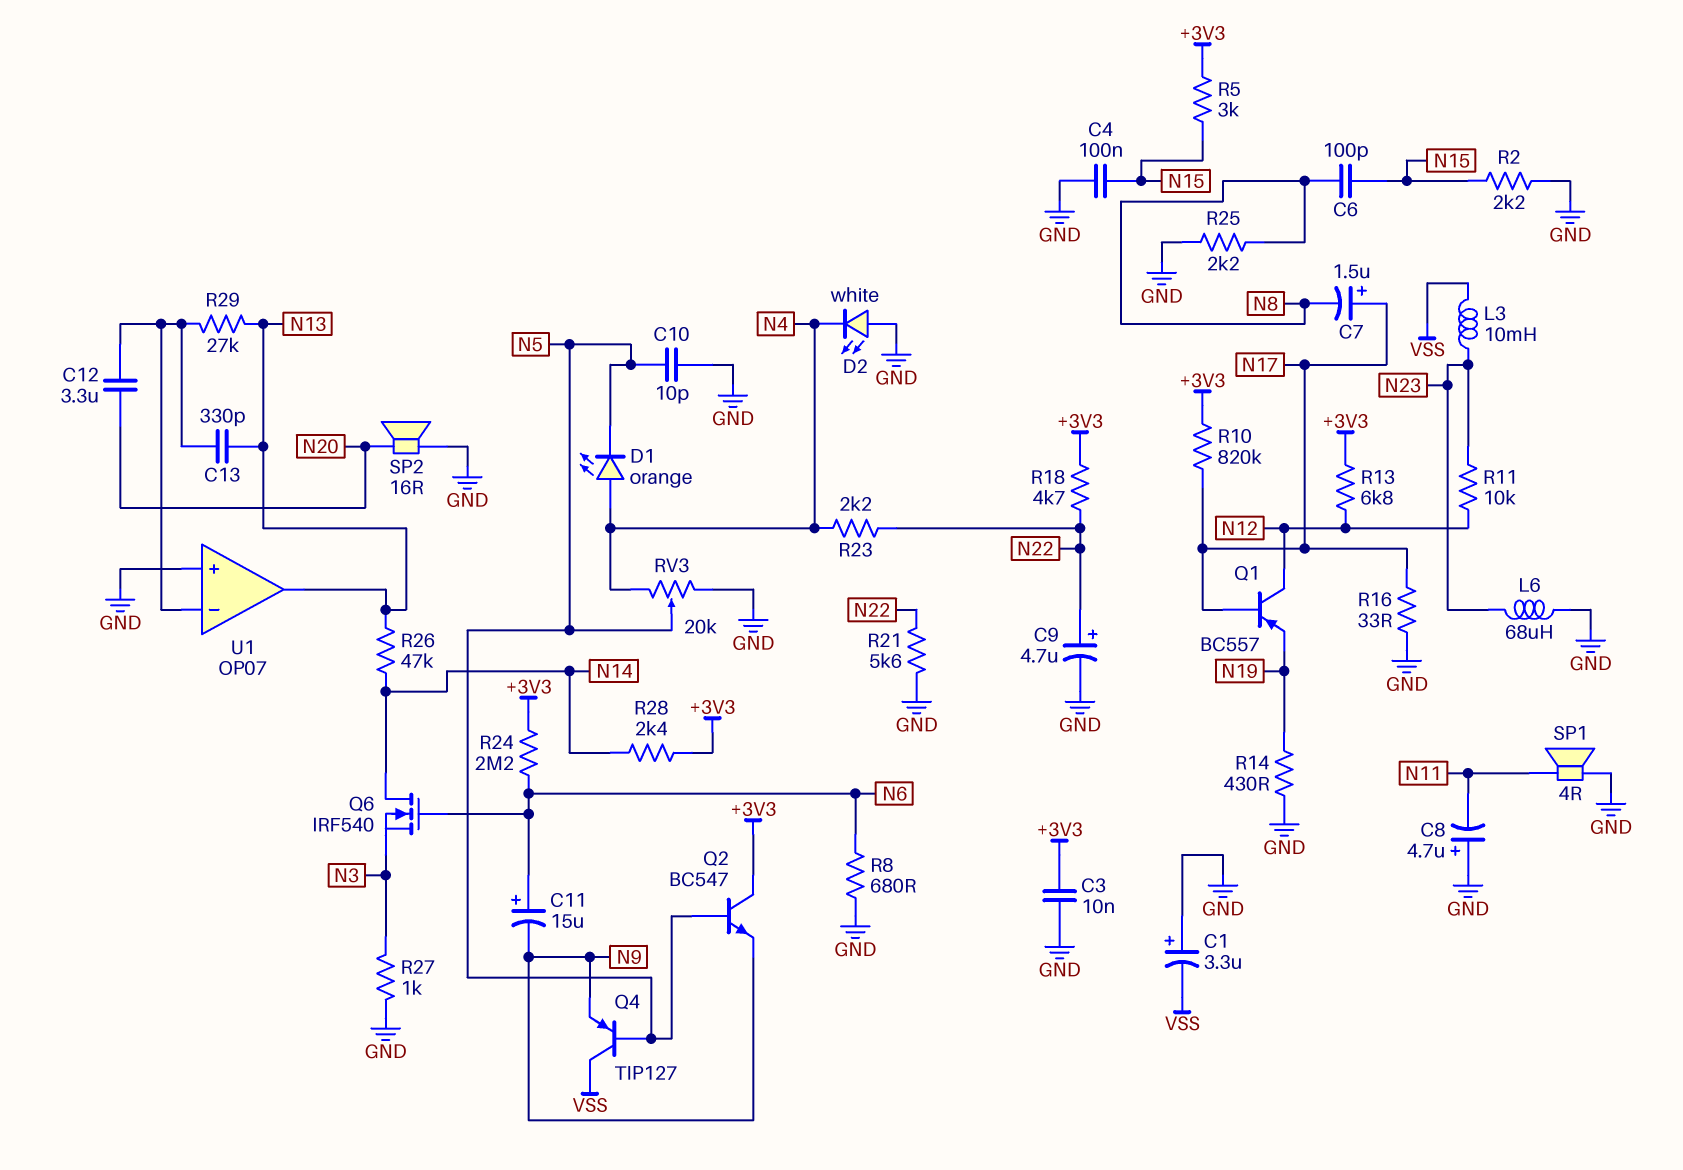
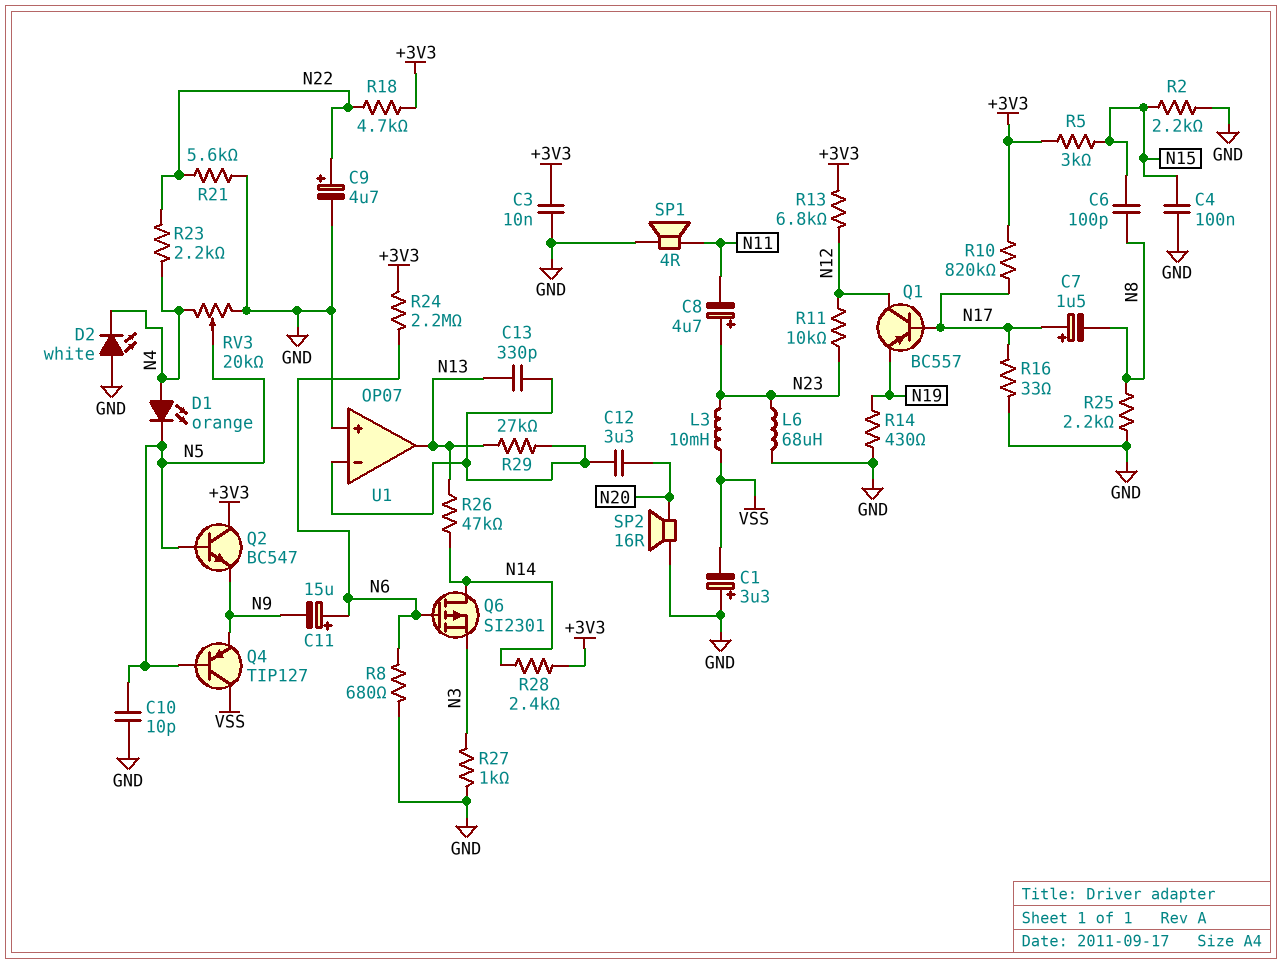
C8: 4.7uF (plus GND, minus N11) -> 4.7uF (plus N23, minus N11)
Q6: NMOS IRF540 (G N6, D N14, S N3) -> PMOS SI2301 (G N6, D N14, S N3)

